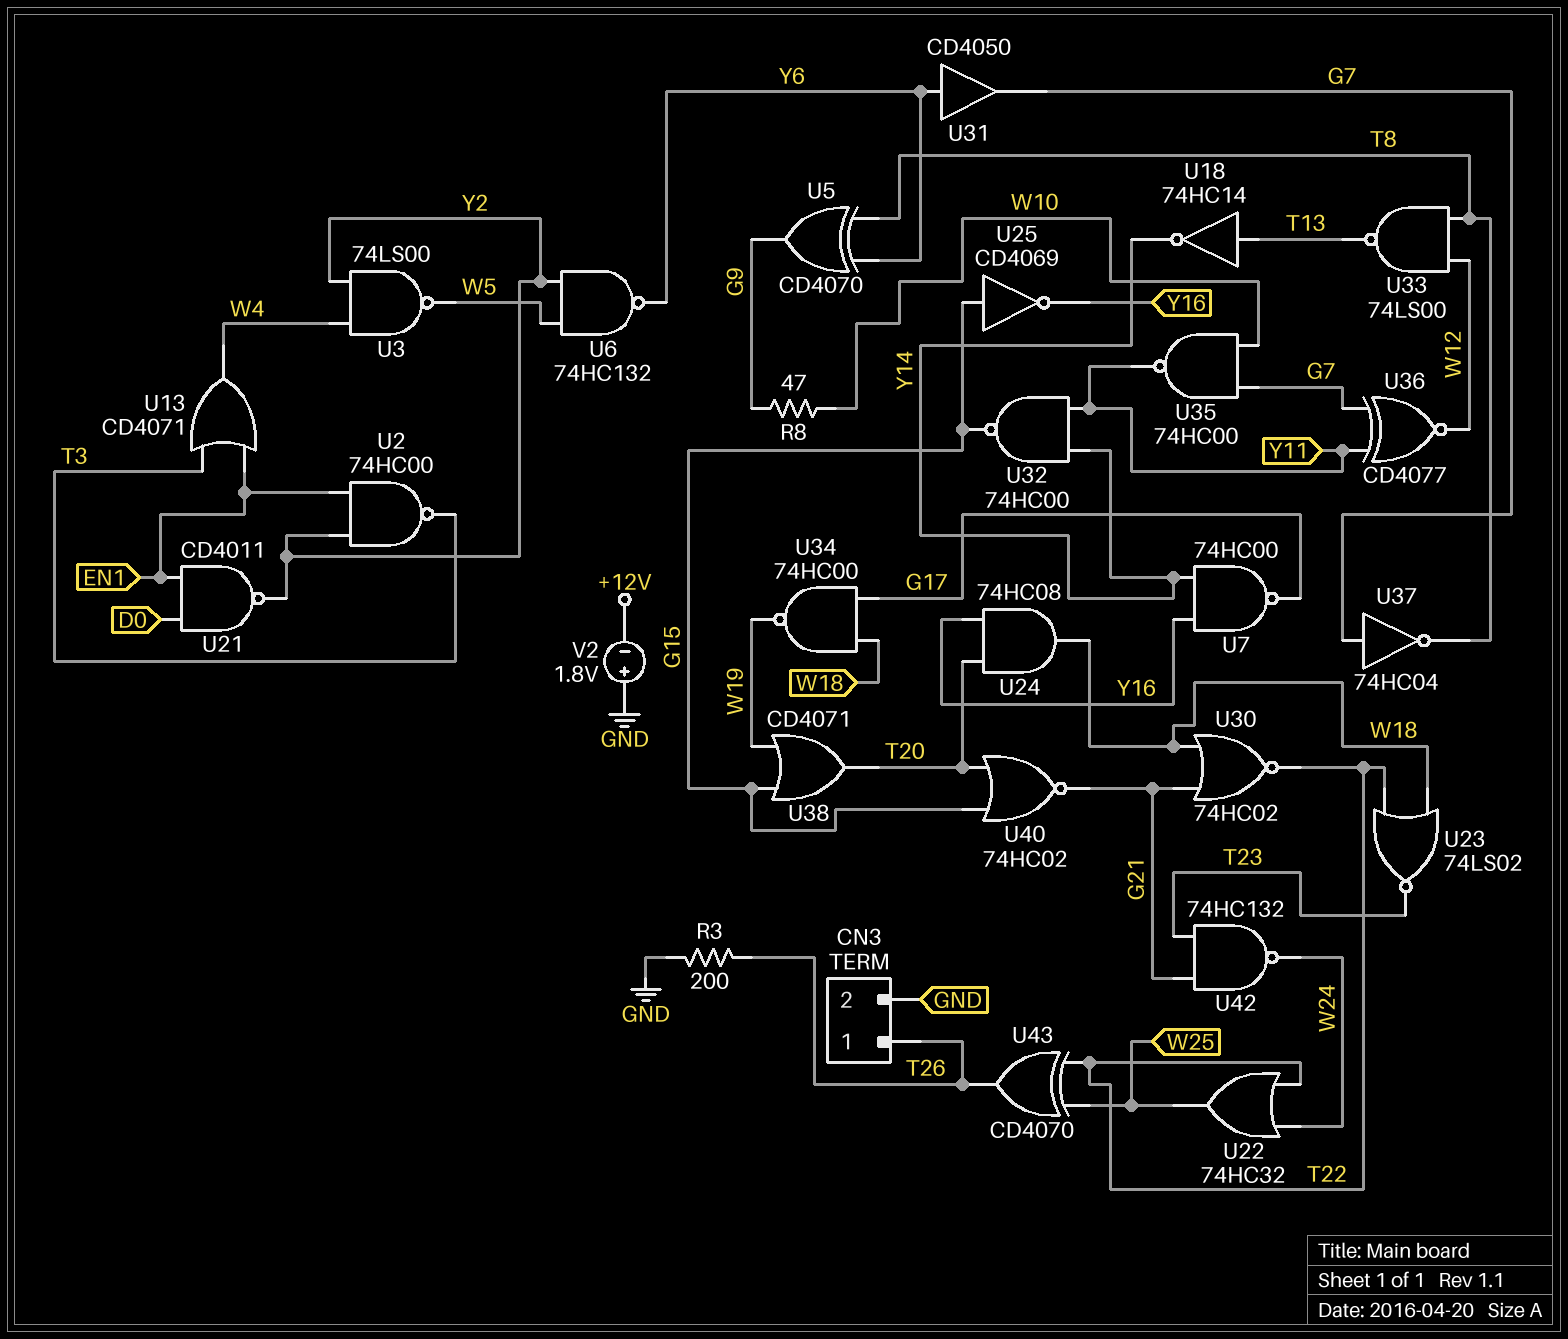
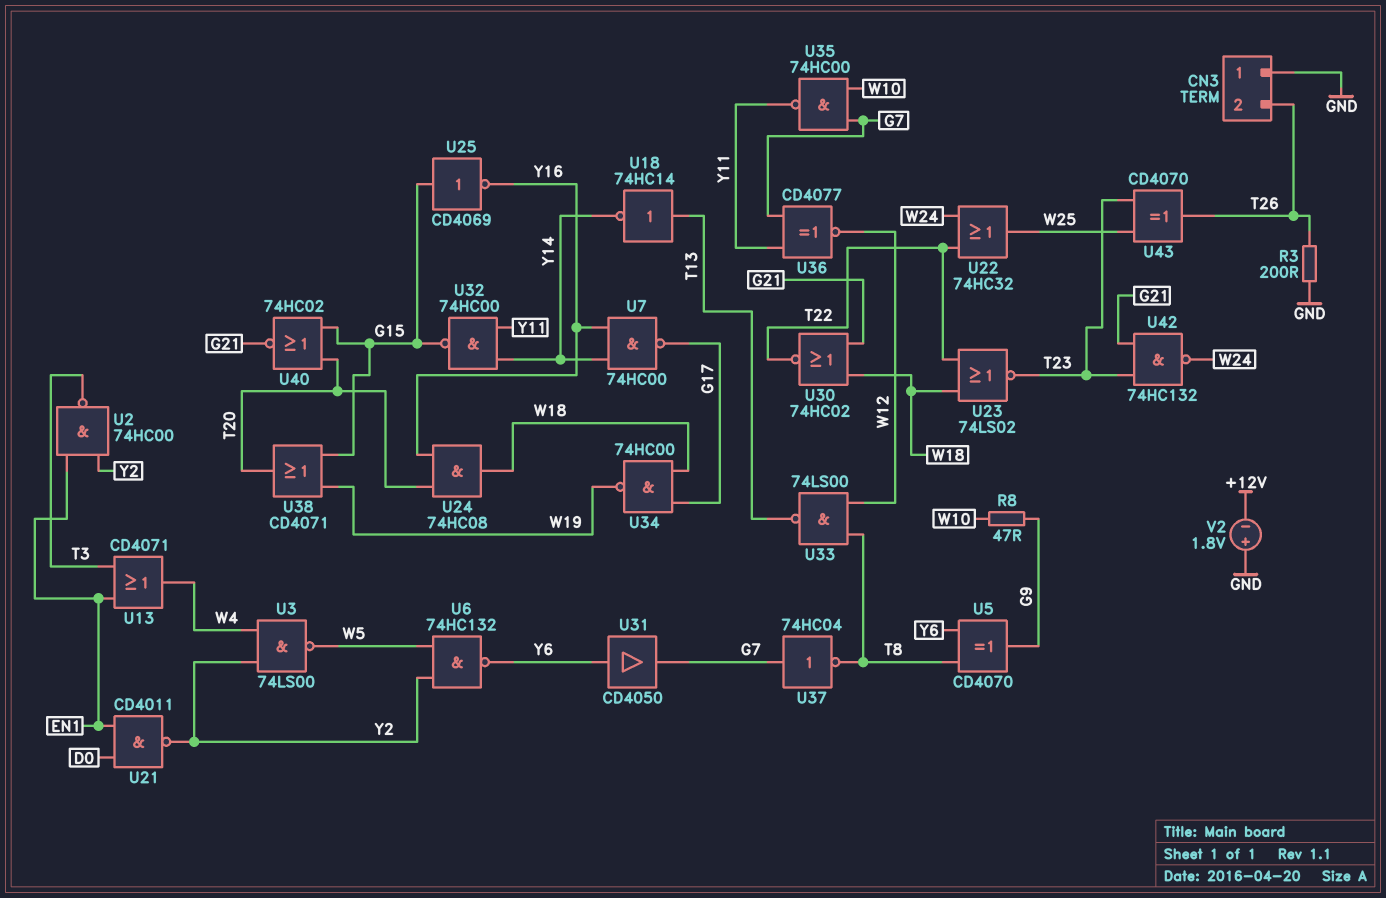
CN3 pin 1: T26 -> GND
CN3 pin 2: GND -> T26
U43: XOR CD4070 (in T22, in W25, out T26) -> XOR CD4070 (in T23, in W25, out T26)

